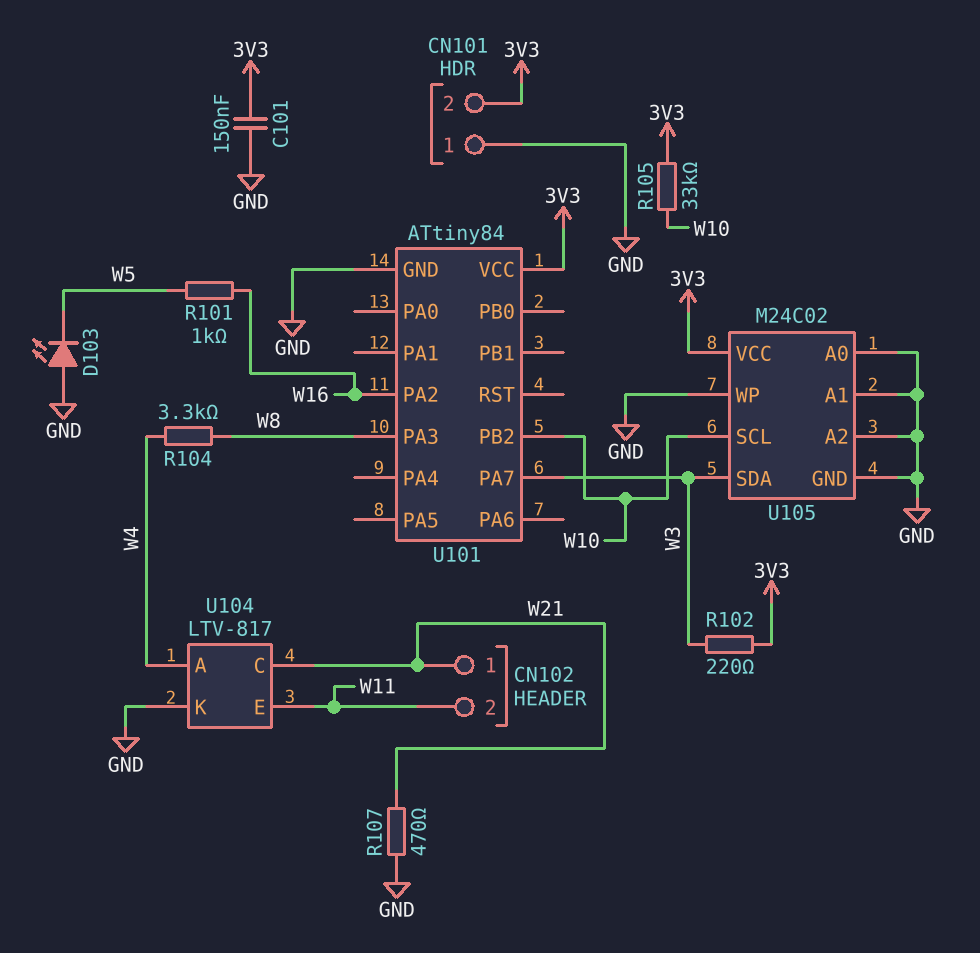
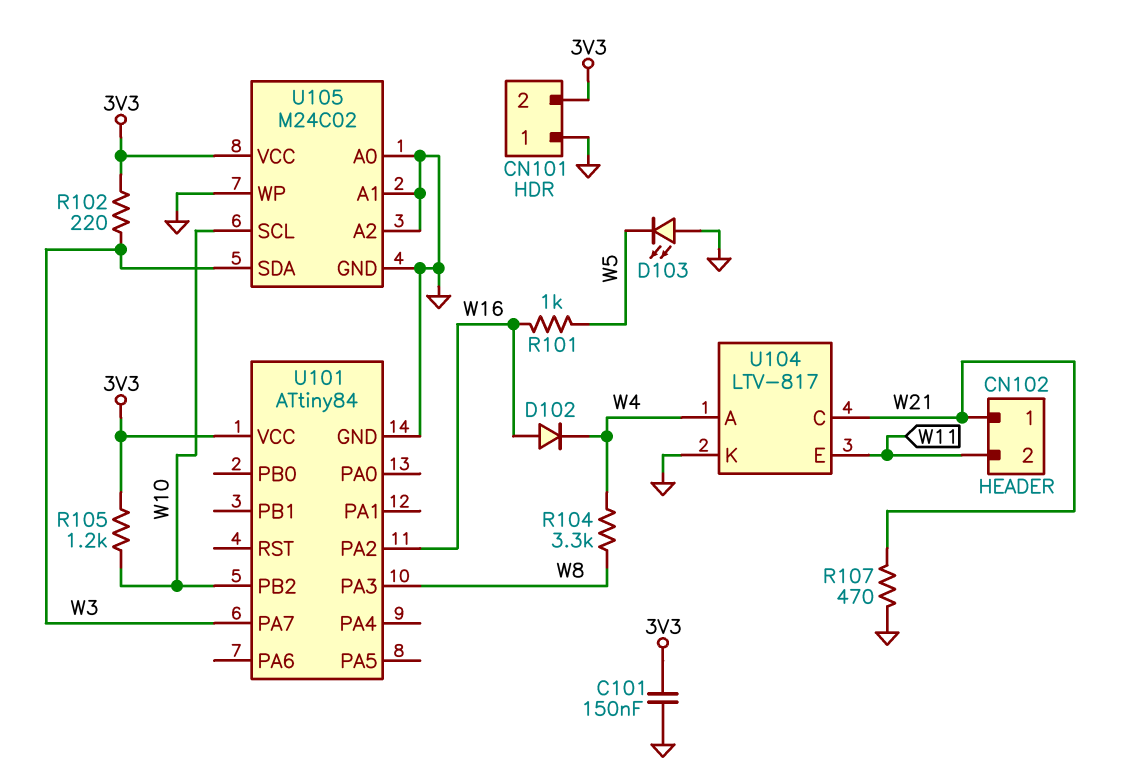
D102: none -> diode (A W16, K W4)
R105: 33k (3V3, W10) -> 1.2k (3V3, W10)

